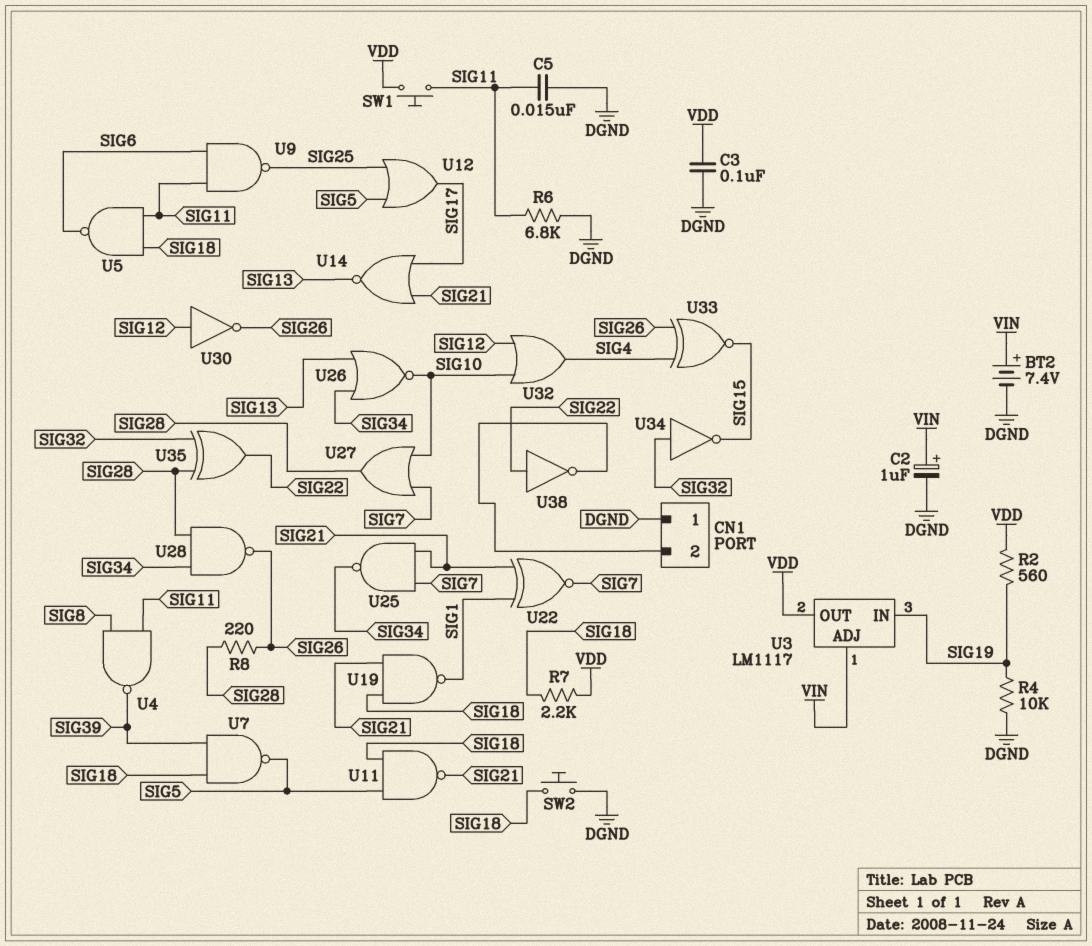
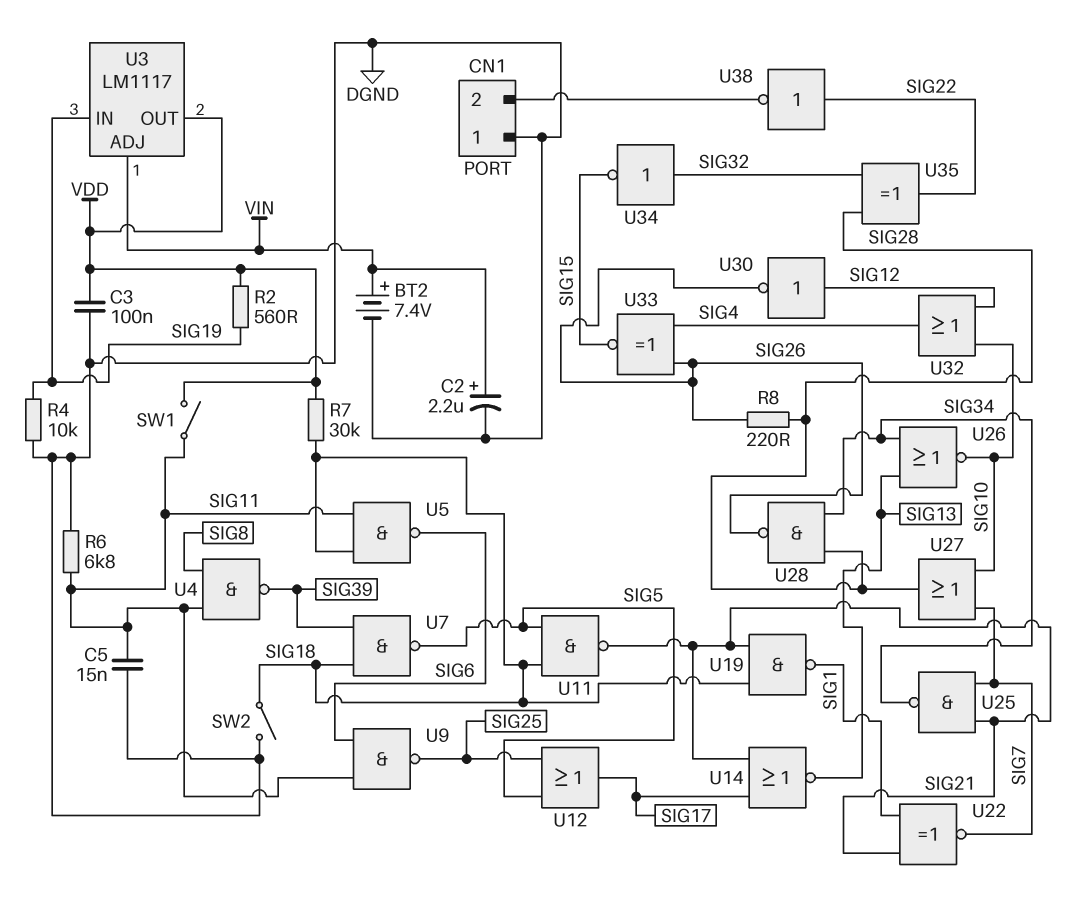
C2: 1uF (plus VIN, minus DGND) -> 2.2uF (plus VIN, minus DGND)
R7: 2.2k (SIG18, VDD) -> 30k (SIG18, VDD)
SW1: button (SIG11, VDD) -> switch (SIG11, VDD)
SW2: button (DGND, SIG18) -> switch (DGND, SIG18)

